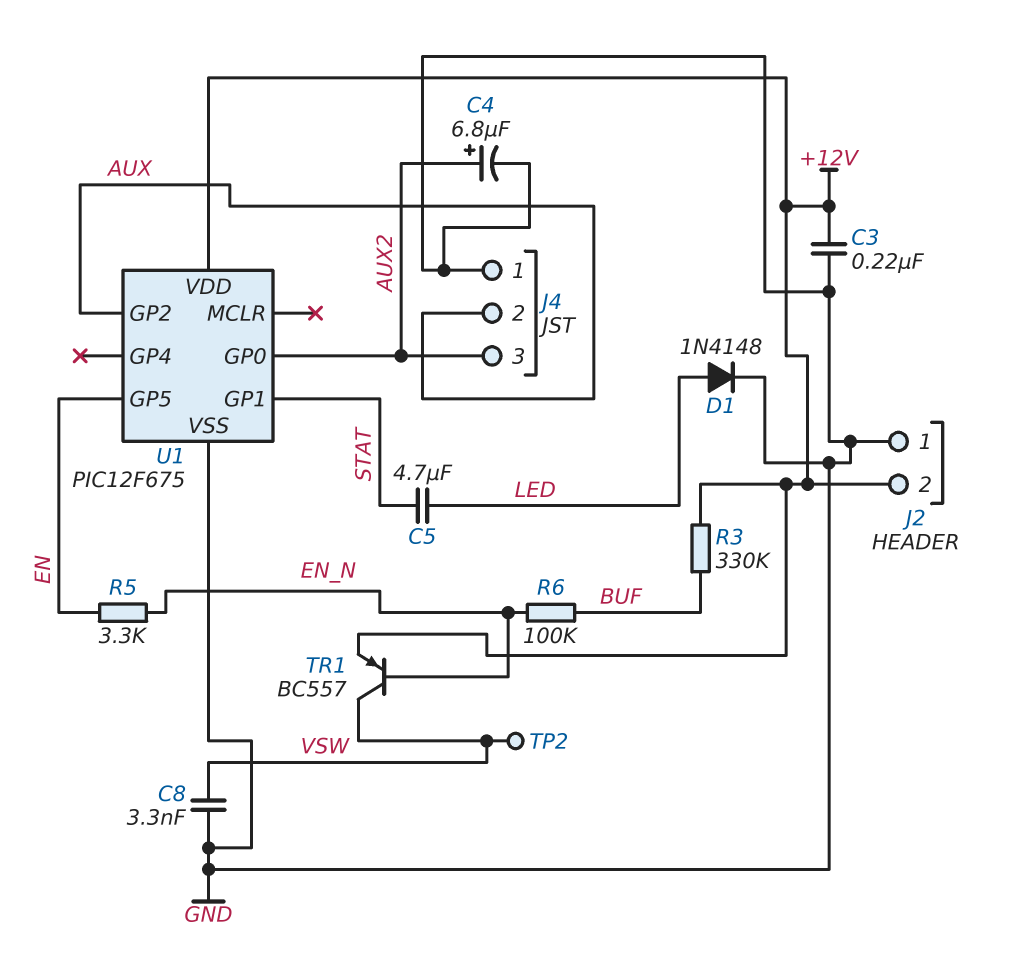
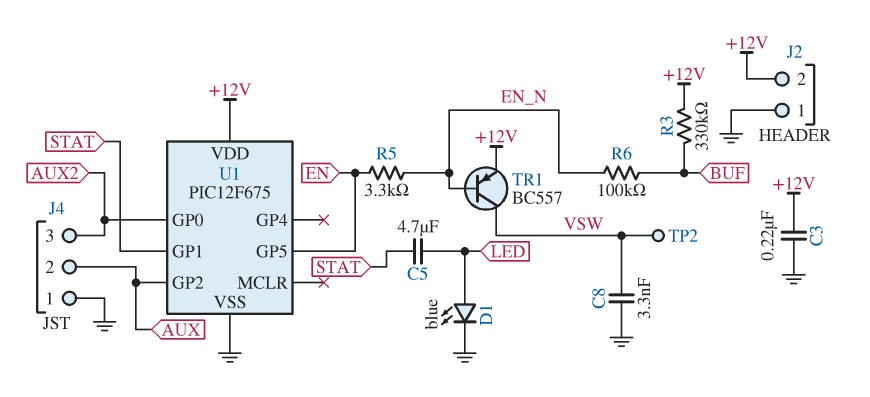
C4: 6.8uF (plus AUX2, minus GND) -> none
D1: diode 1N4148 (A LED, K GND) -> LED blue (A LED, K GND)

